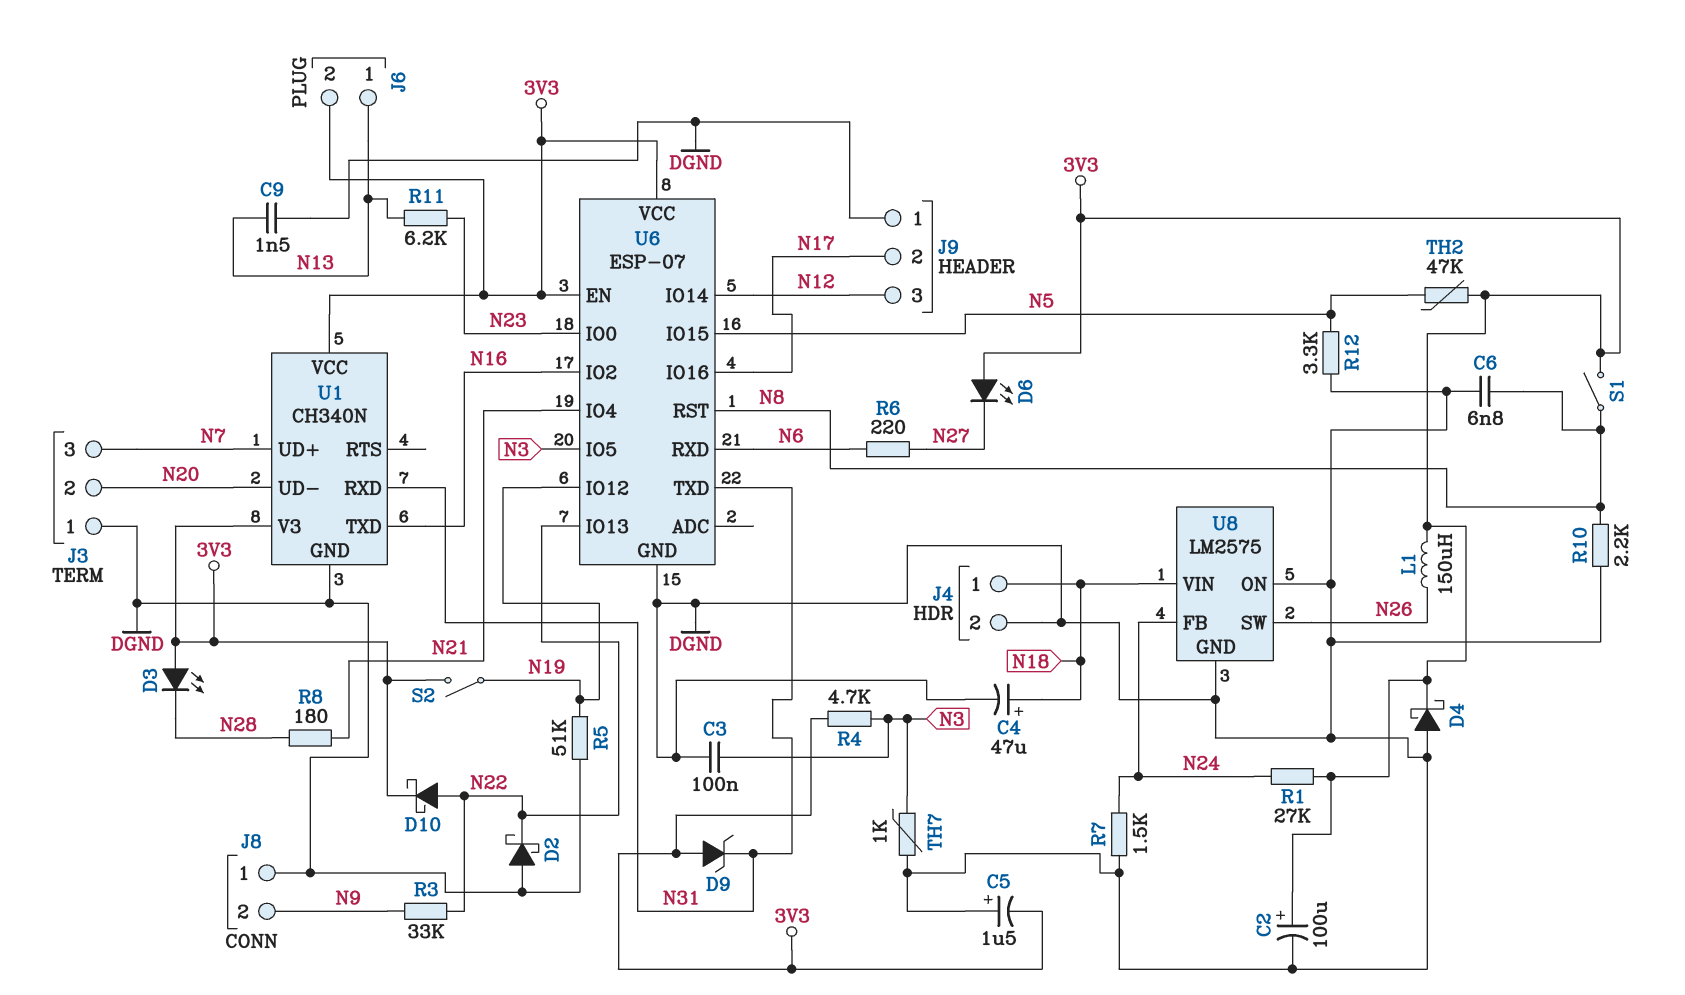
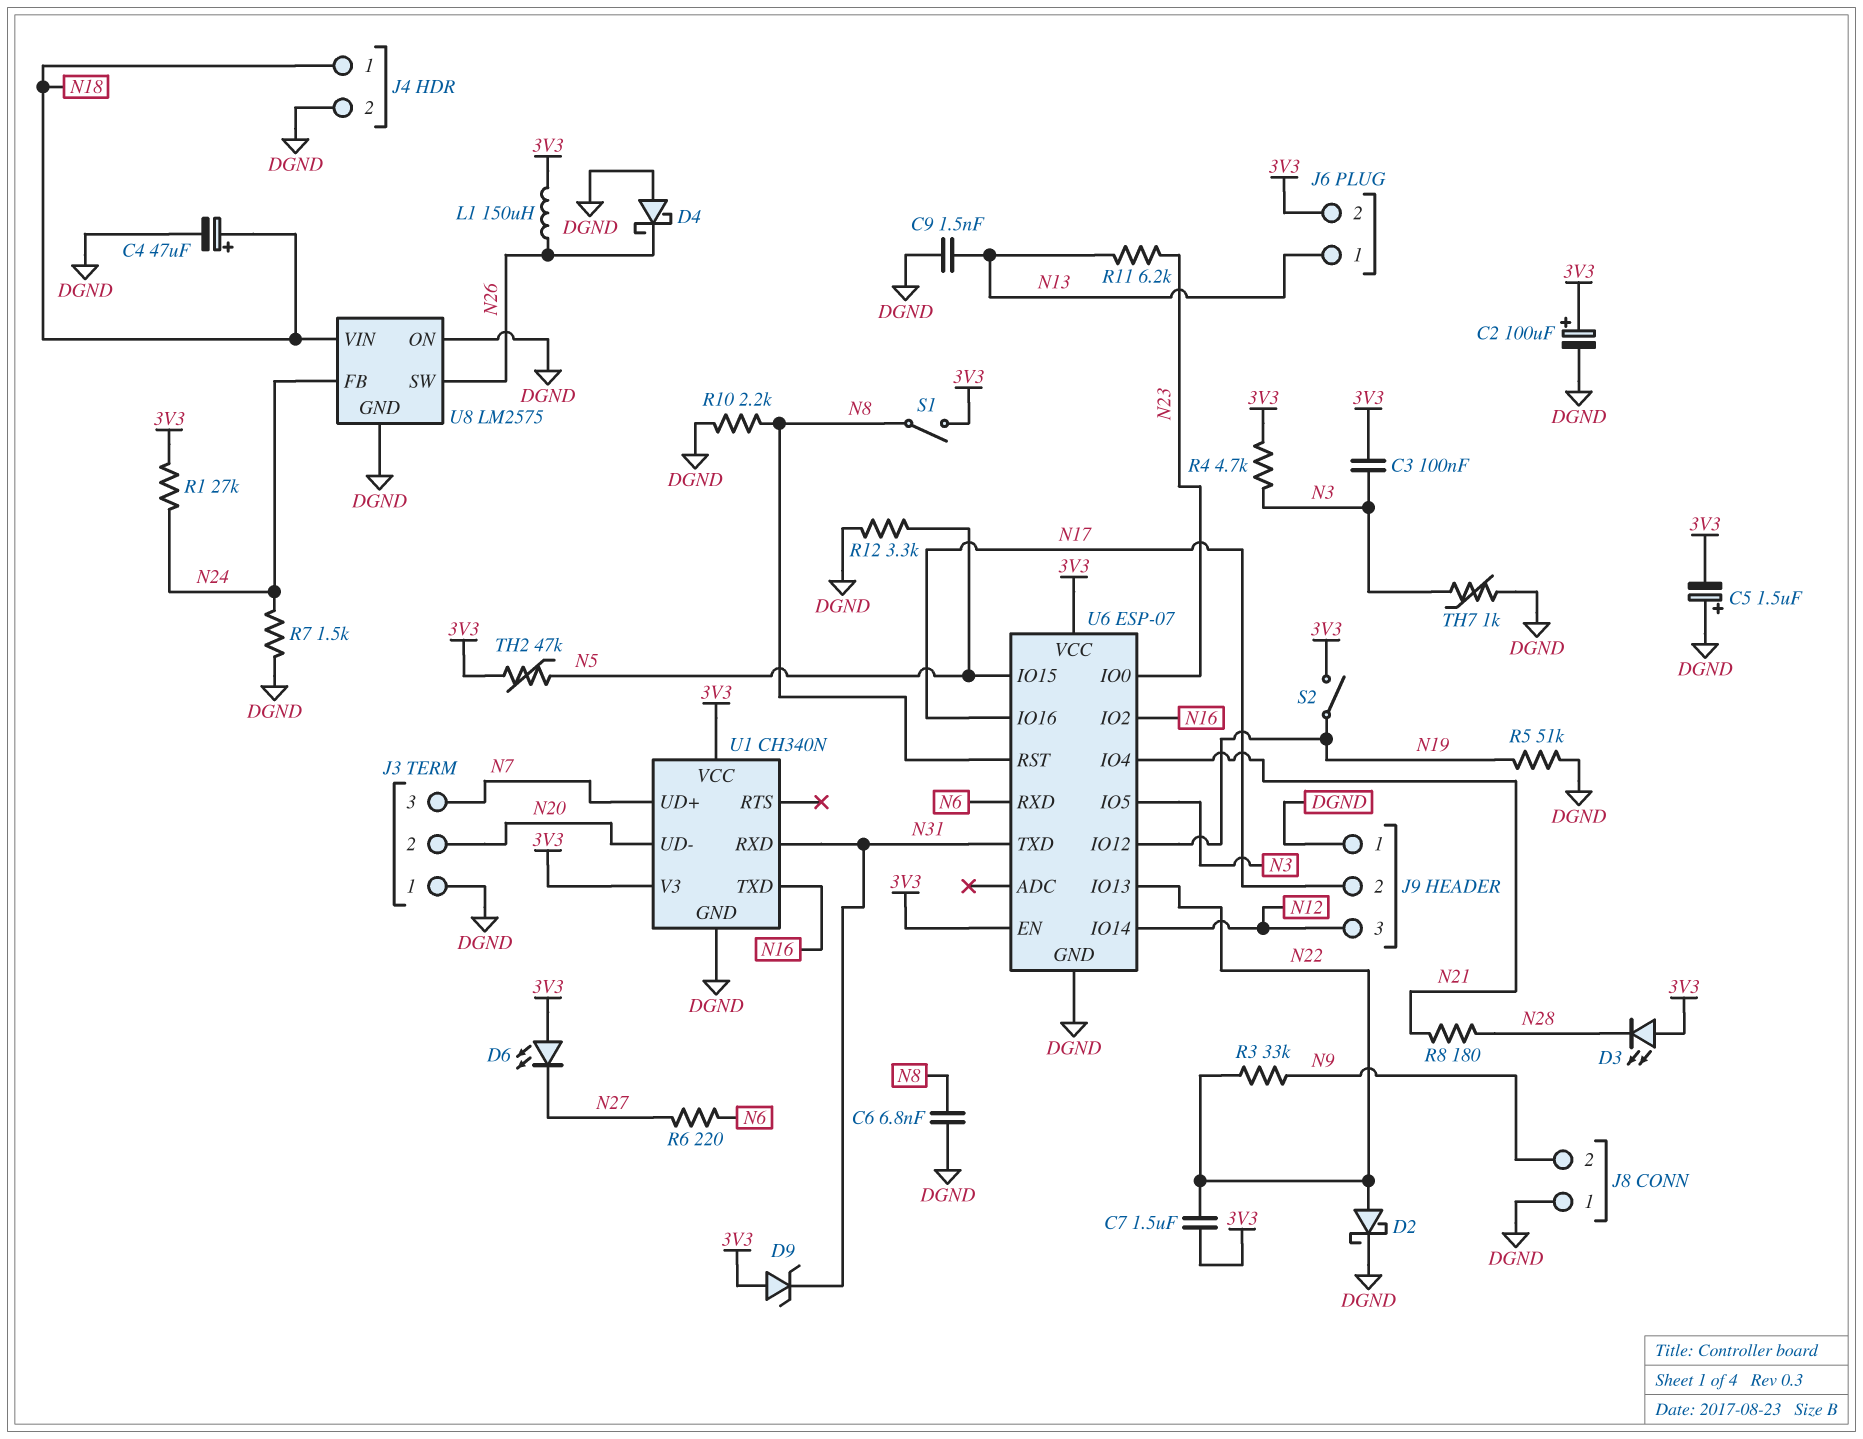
C3: 100nF (DGND, N3) -> 100nF (3V3, N3)
C7: none -> 1.5uF (3V3, N22)
D2: schottky (A DGND, K N22) -> schottky (A N22, K DGND)
D4: schottky (A DGND, K 3V3) -> schottky (A DGND, K N26)
D10: schottky (A N22, K 3V3) -> none

